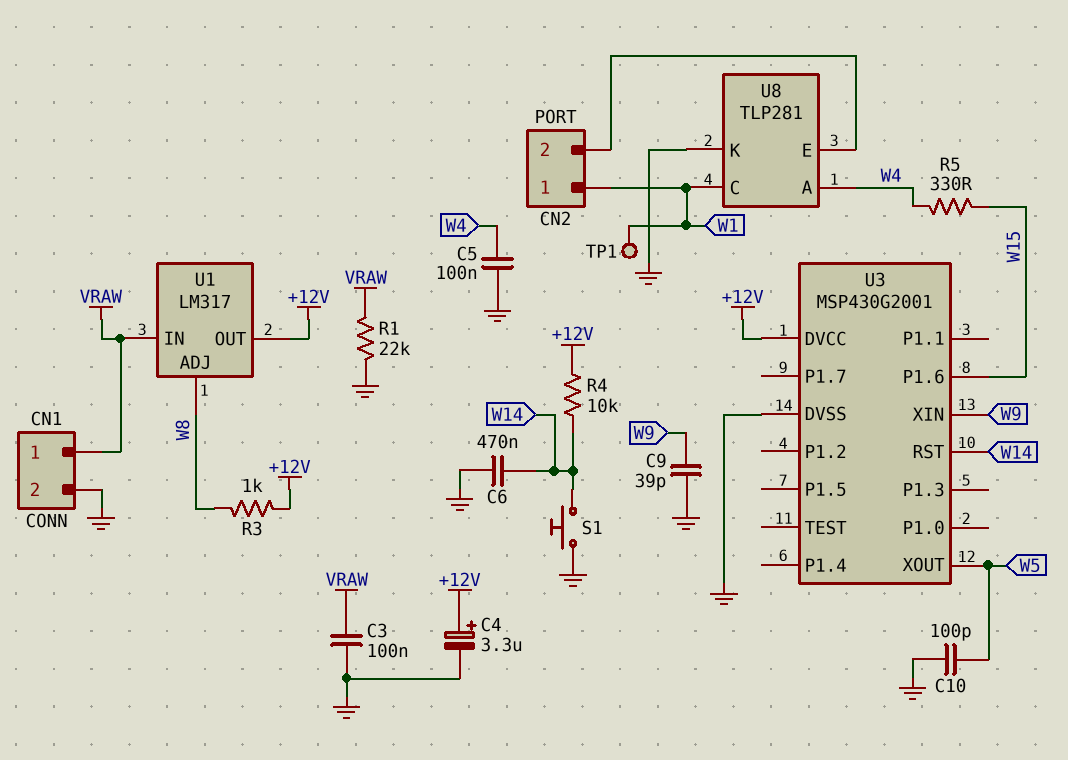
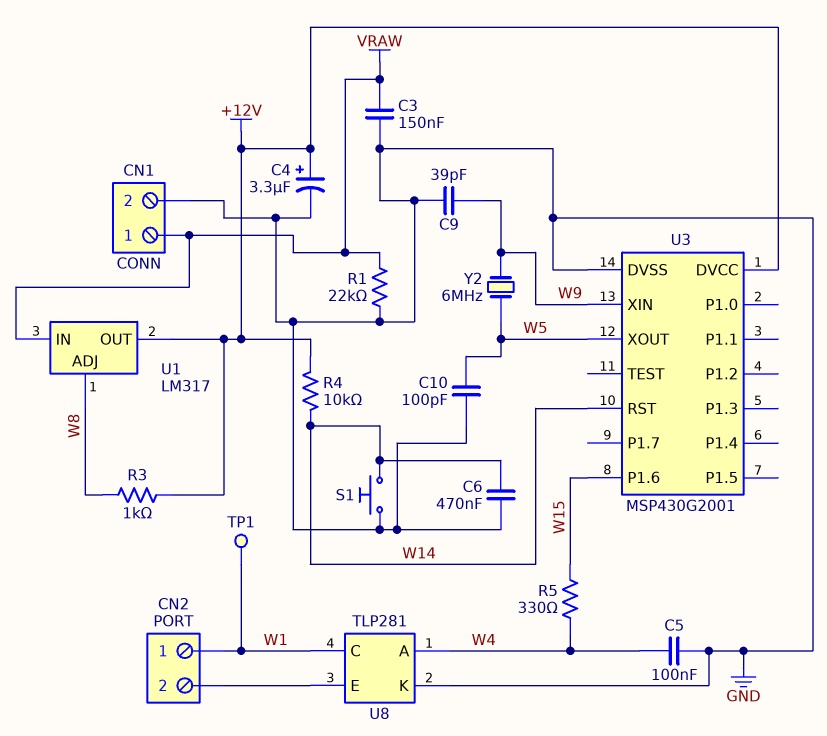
C3: 100nF (GND, VRAW) -> 150nF (GND, VRAW)
Y2: none -> 6MHz (W5, W9)

